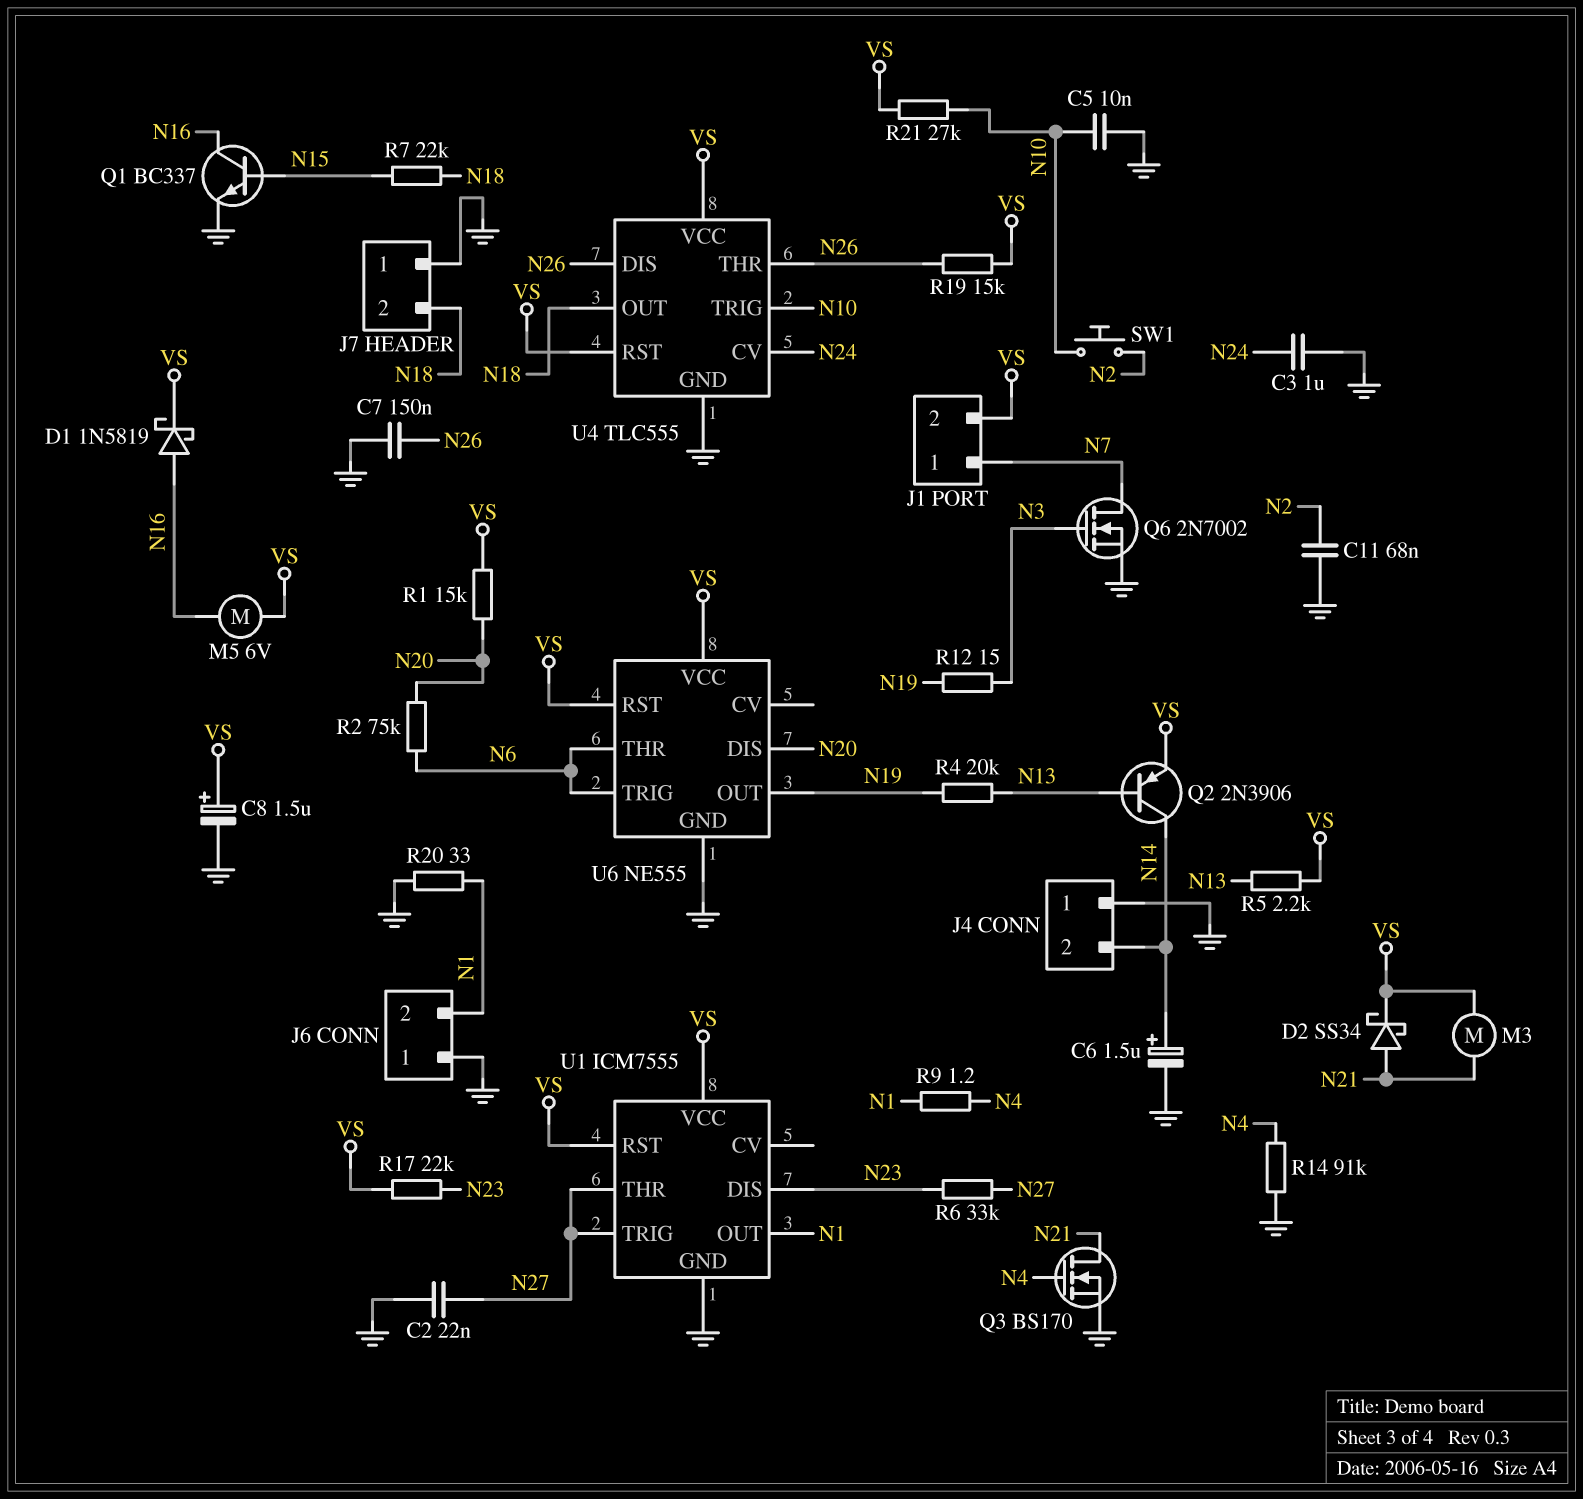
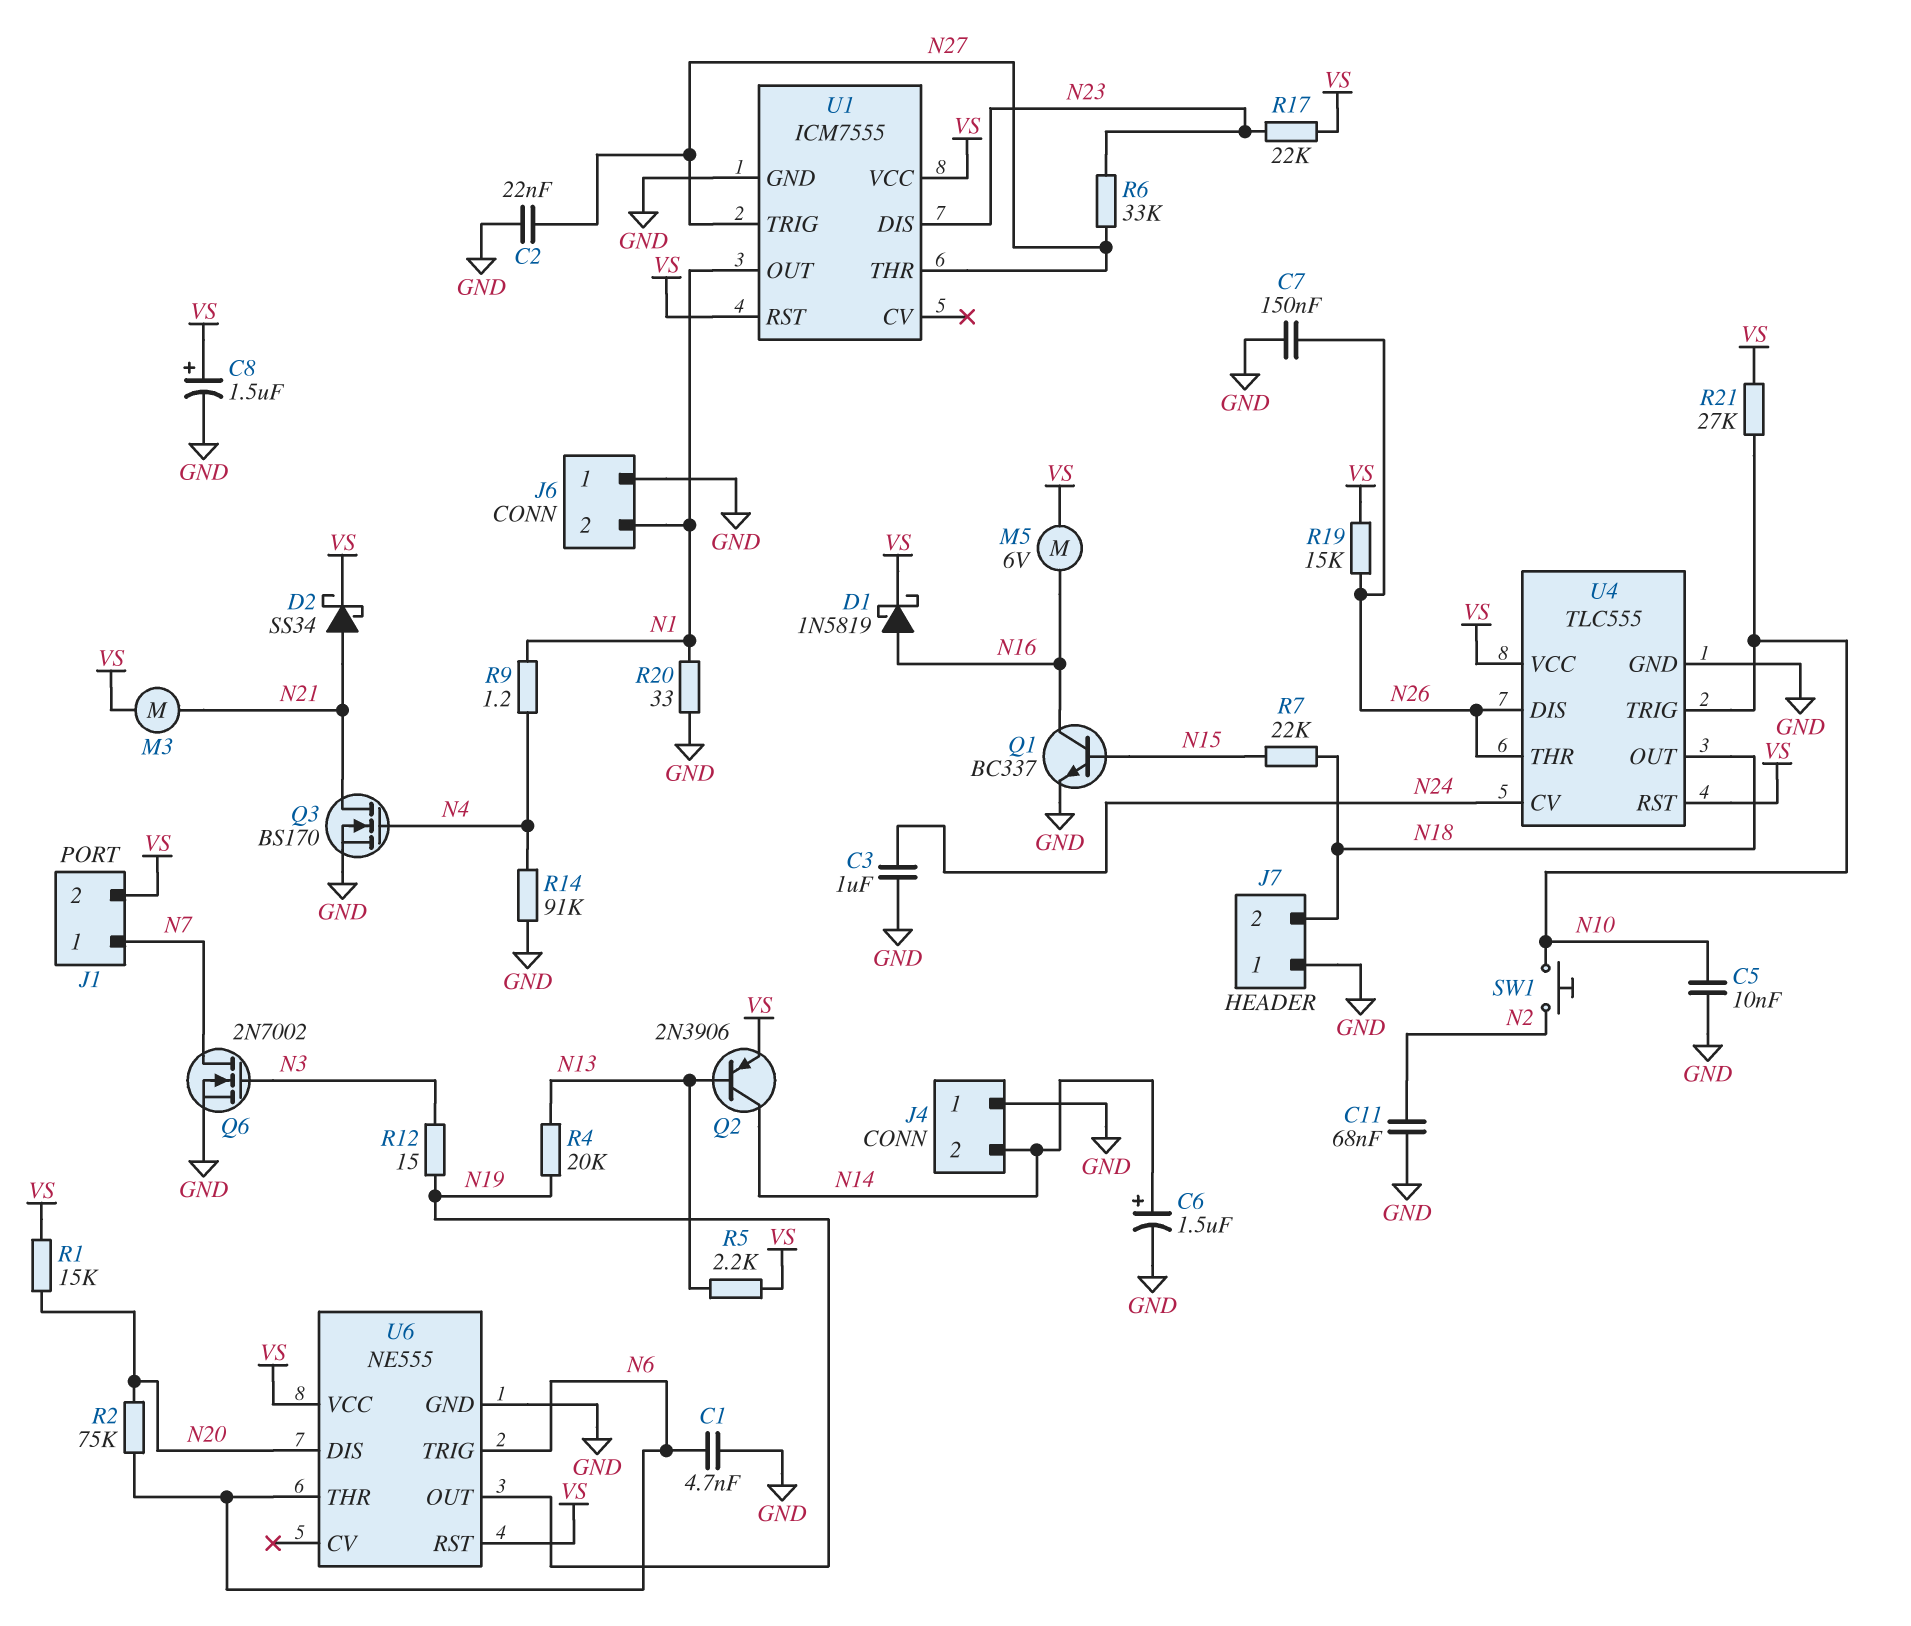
C1: none -> 4.7nF (GND, N6)

